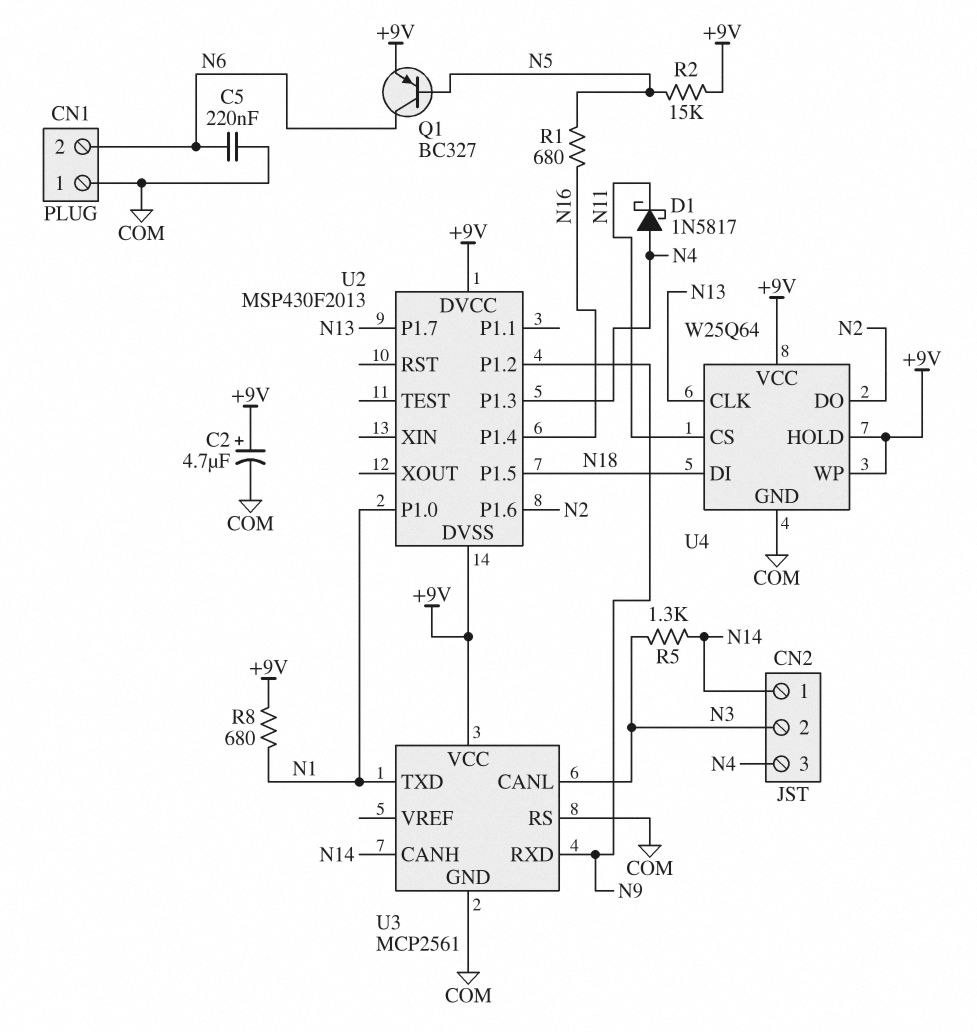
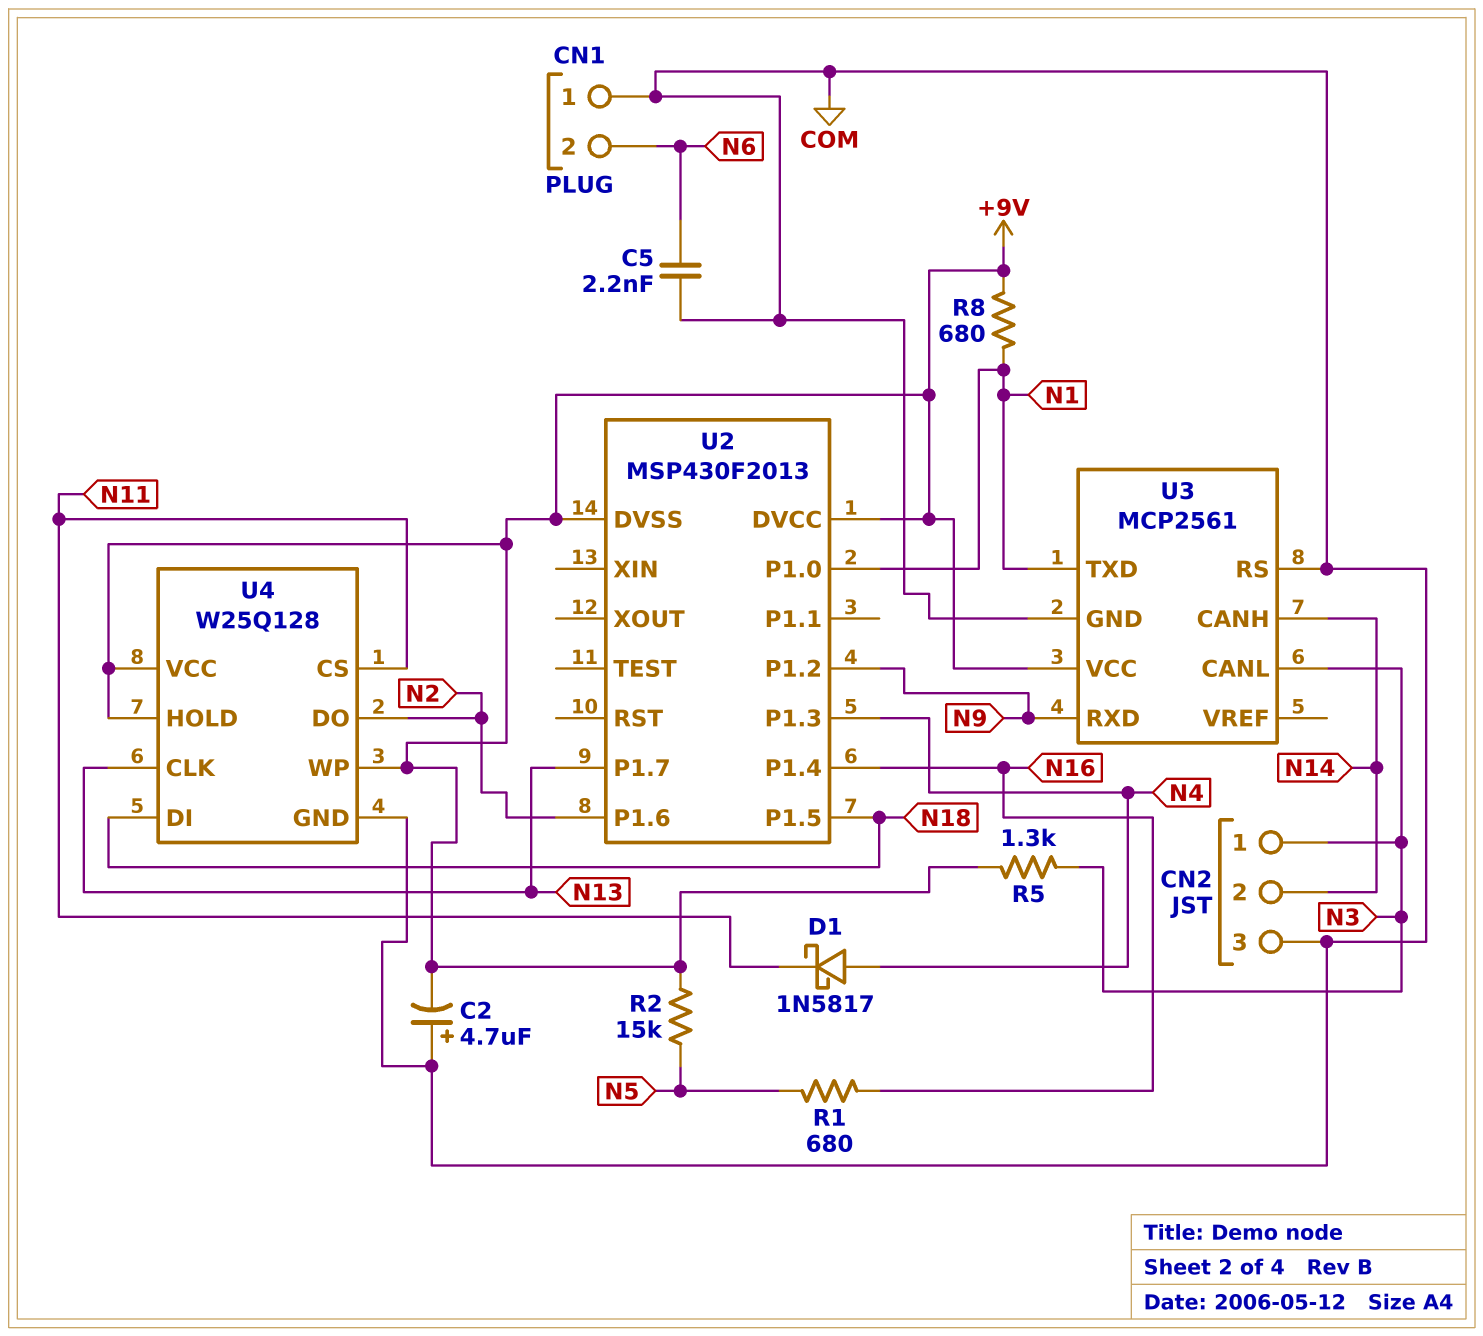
C2: 4.7uF (plus +9V, minus COM) -> 4.7uF (plus COM, minus +9V)
C5: 220nF (COM, N6) -> 2.2nF (COM, N6)
CN2 pin 1: N14 -> N3
CN2 pin 2: N3 -> N14
CN2 pin 3: N4 -> COM
Q1: PNP BC327 (B N5, C N6, E +9V) -> none
R5: 1.3k (N3, N14) -> 1.3k (+9V, N3)
U4: W25Q64 -> W25Q128

